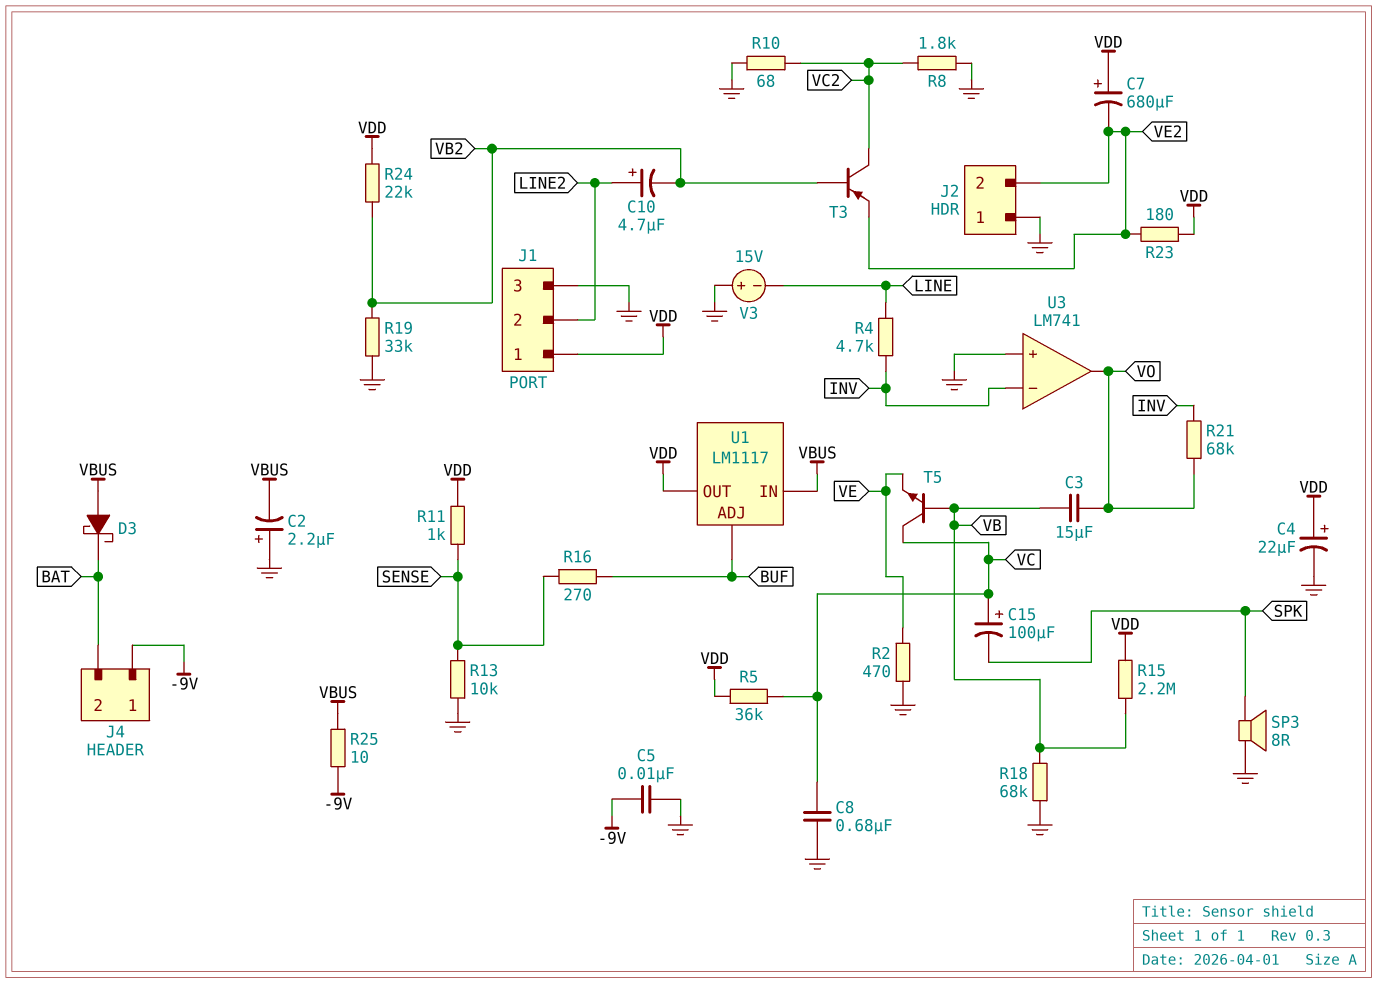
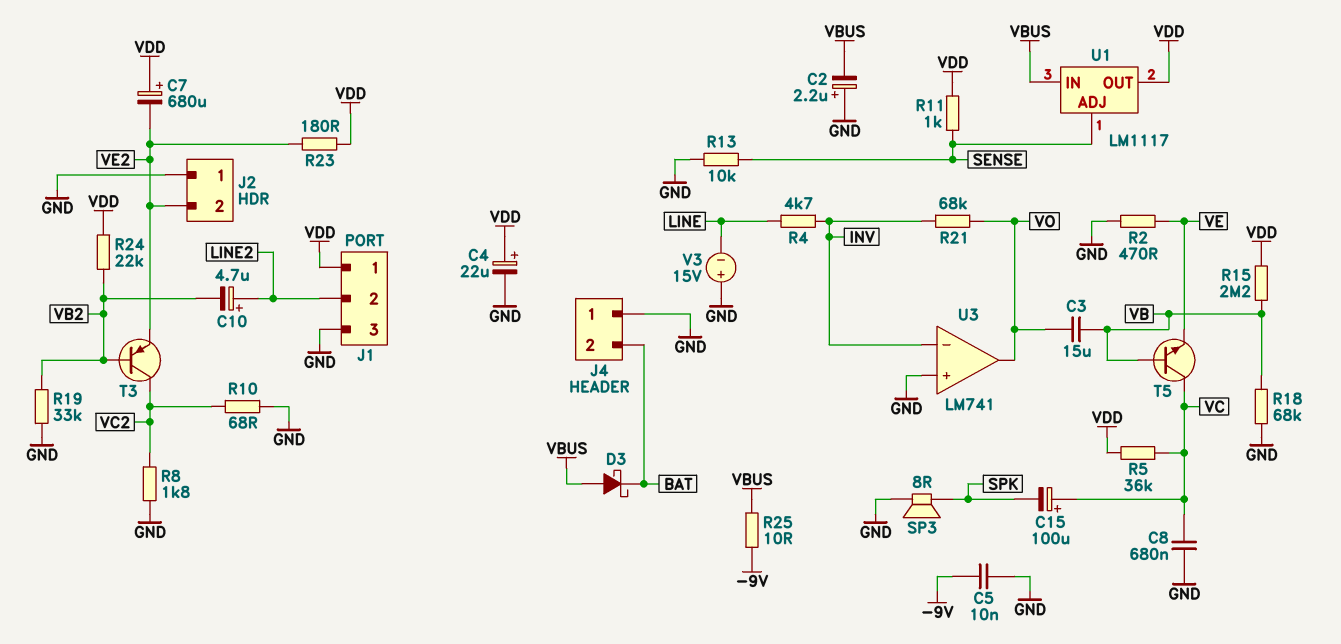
J4 pin 1: -9V -> GND
R16: 270 (BUF, SENSE) -> none
U1 pin ADJ: BUF -> SENSE

